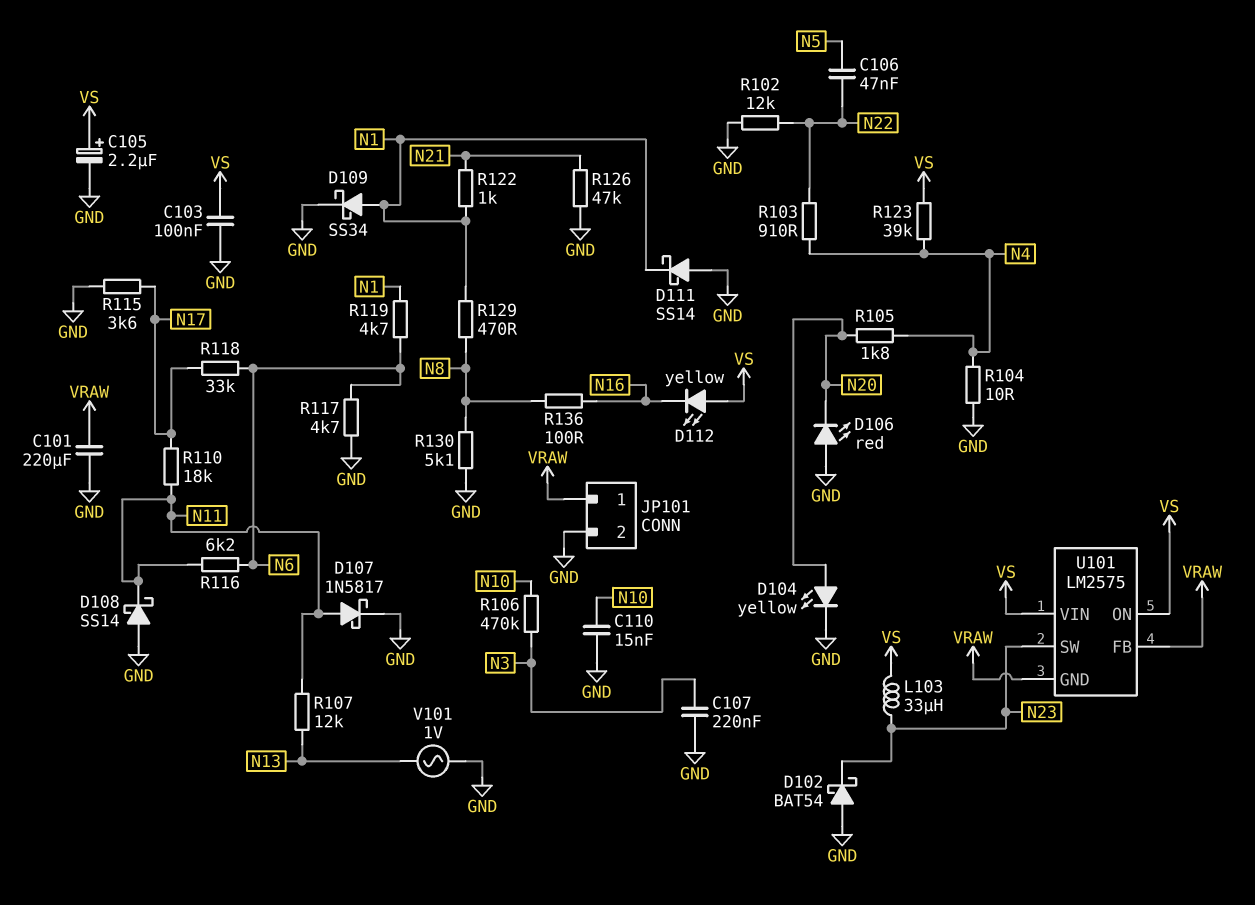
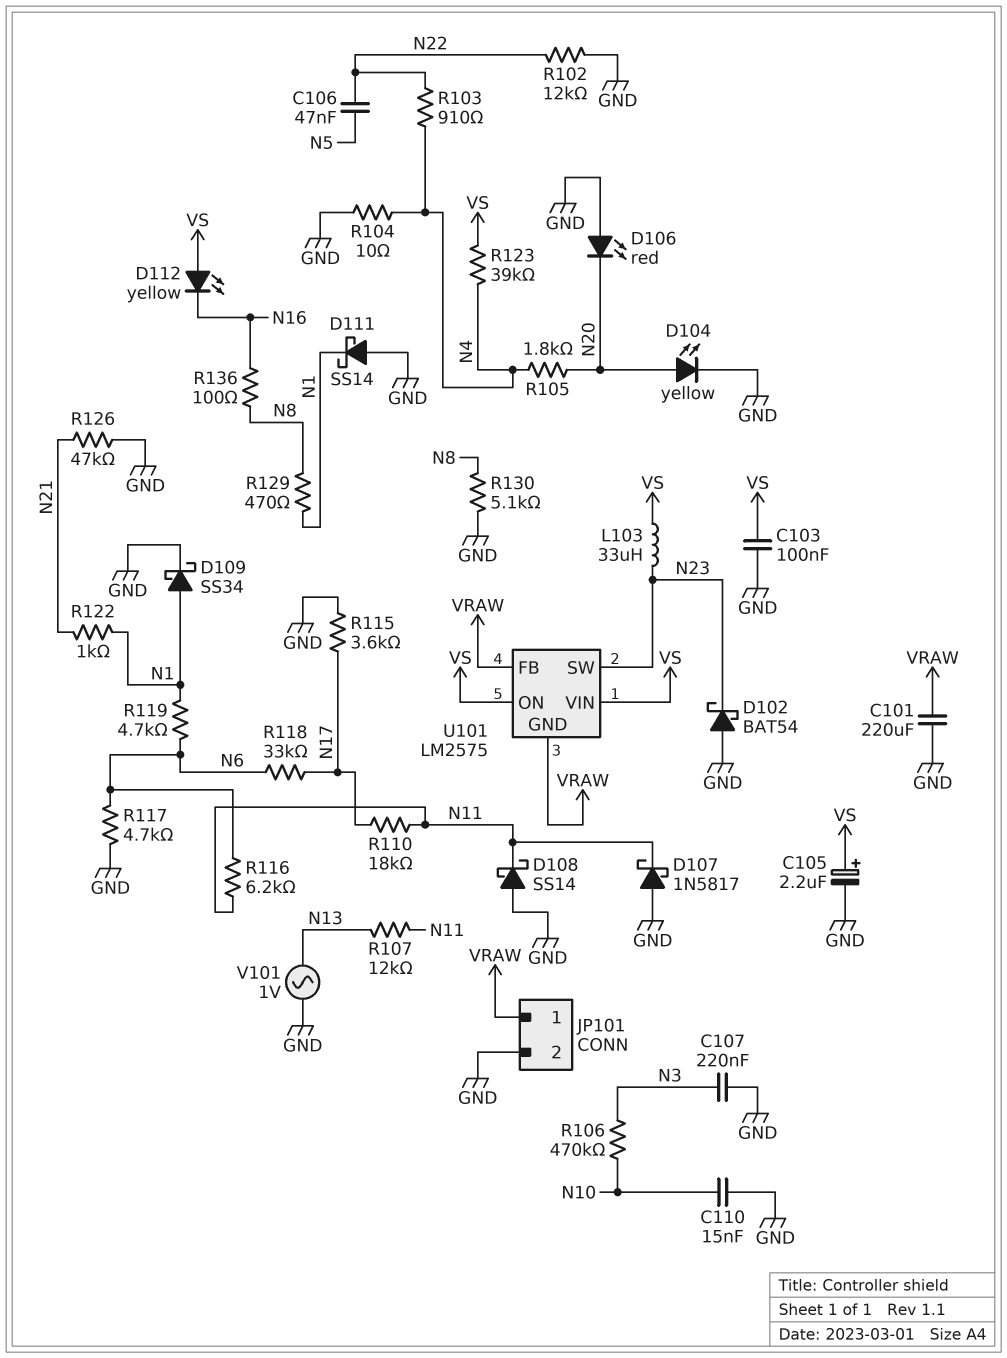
D107: schottky 1N5817 (A N11, K GND) -> schottky 1N5817 (A GND, K N11)

